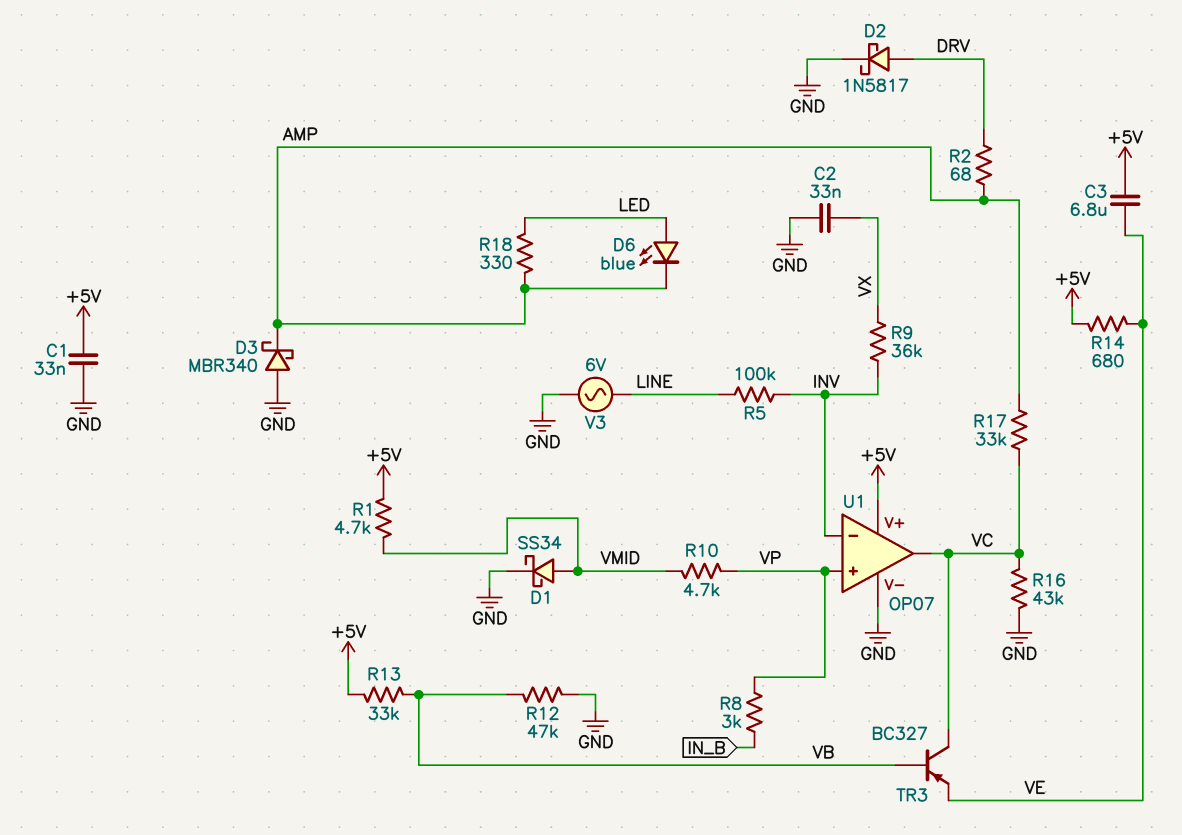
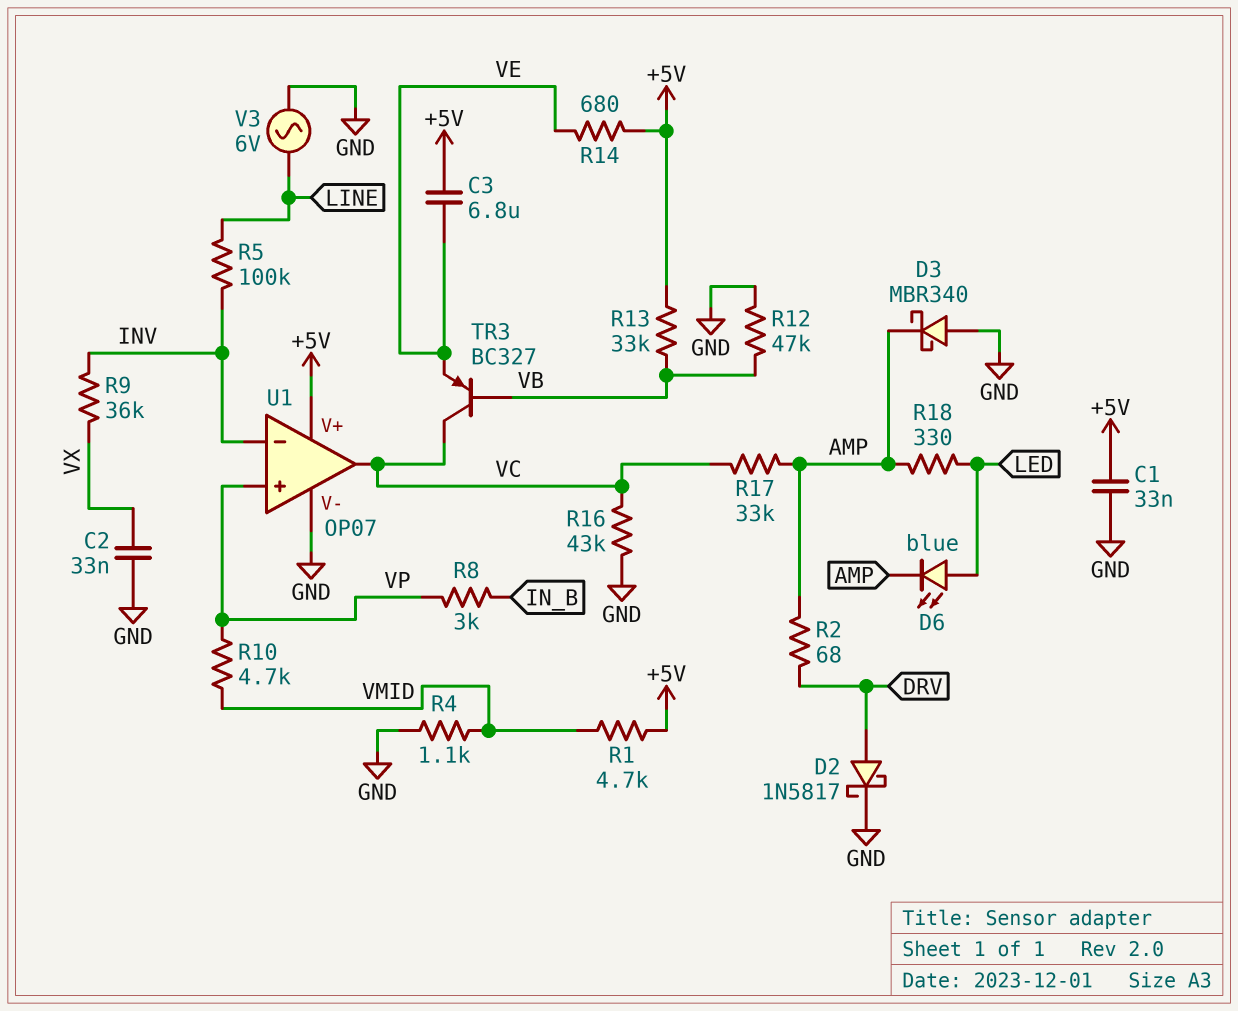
D1: schottky SS34 (A VMID, K GND) -> none
R4: none -> 1.1k (GND, VMID)

